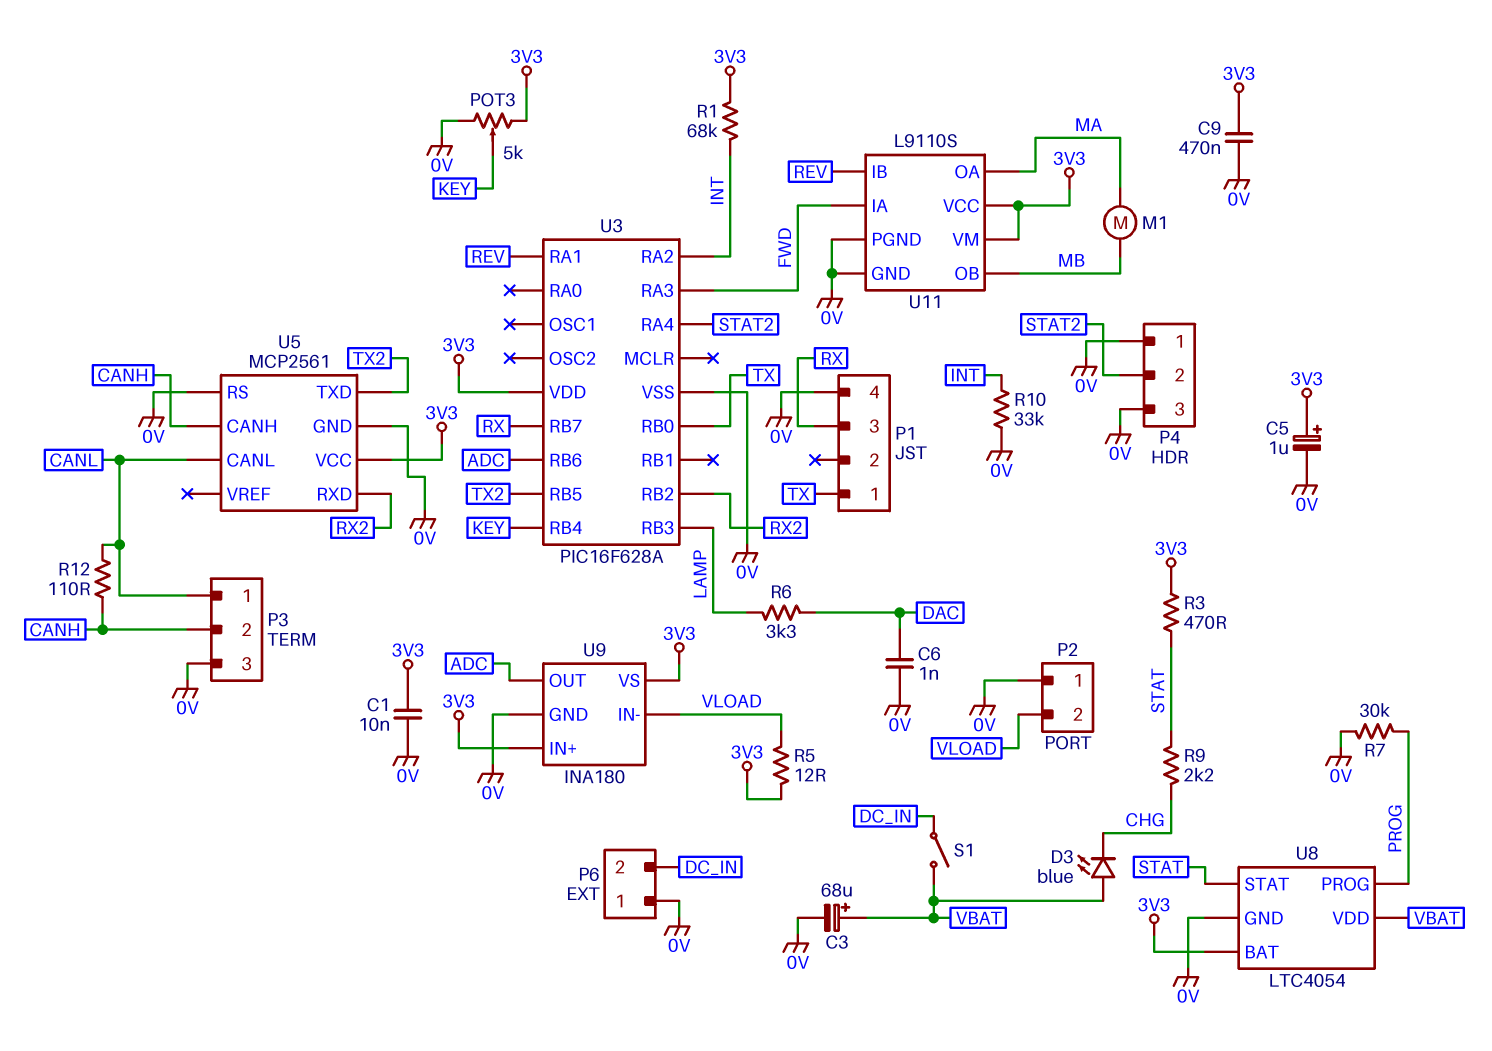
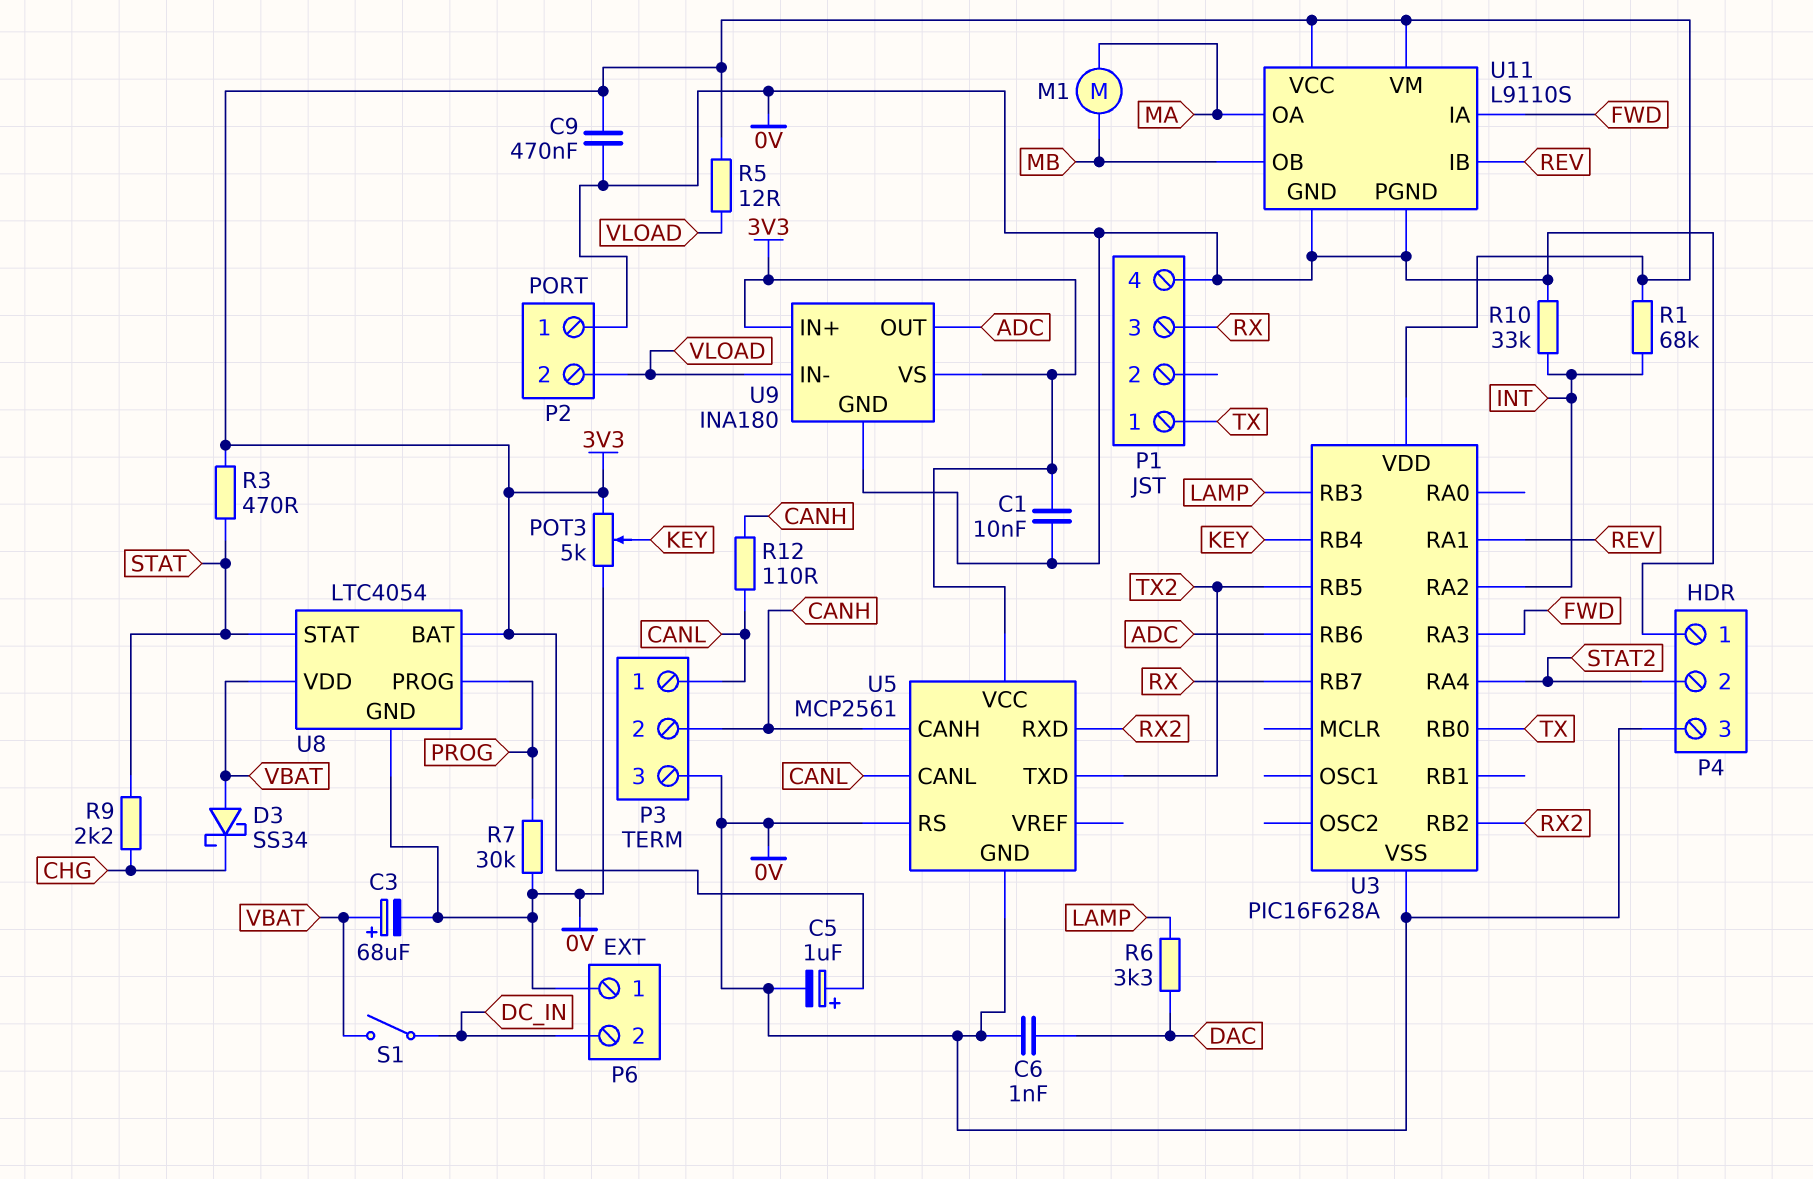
D3: LED blue (A VBAT, K CHG) -> schottky SS34 (A VBAT, K CHG)

